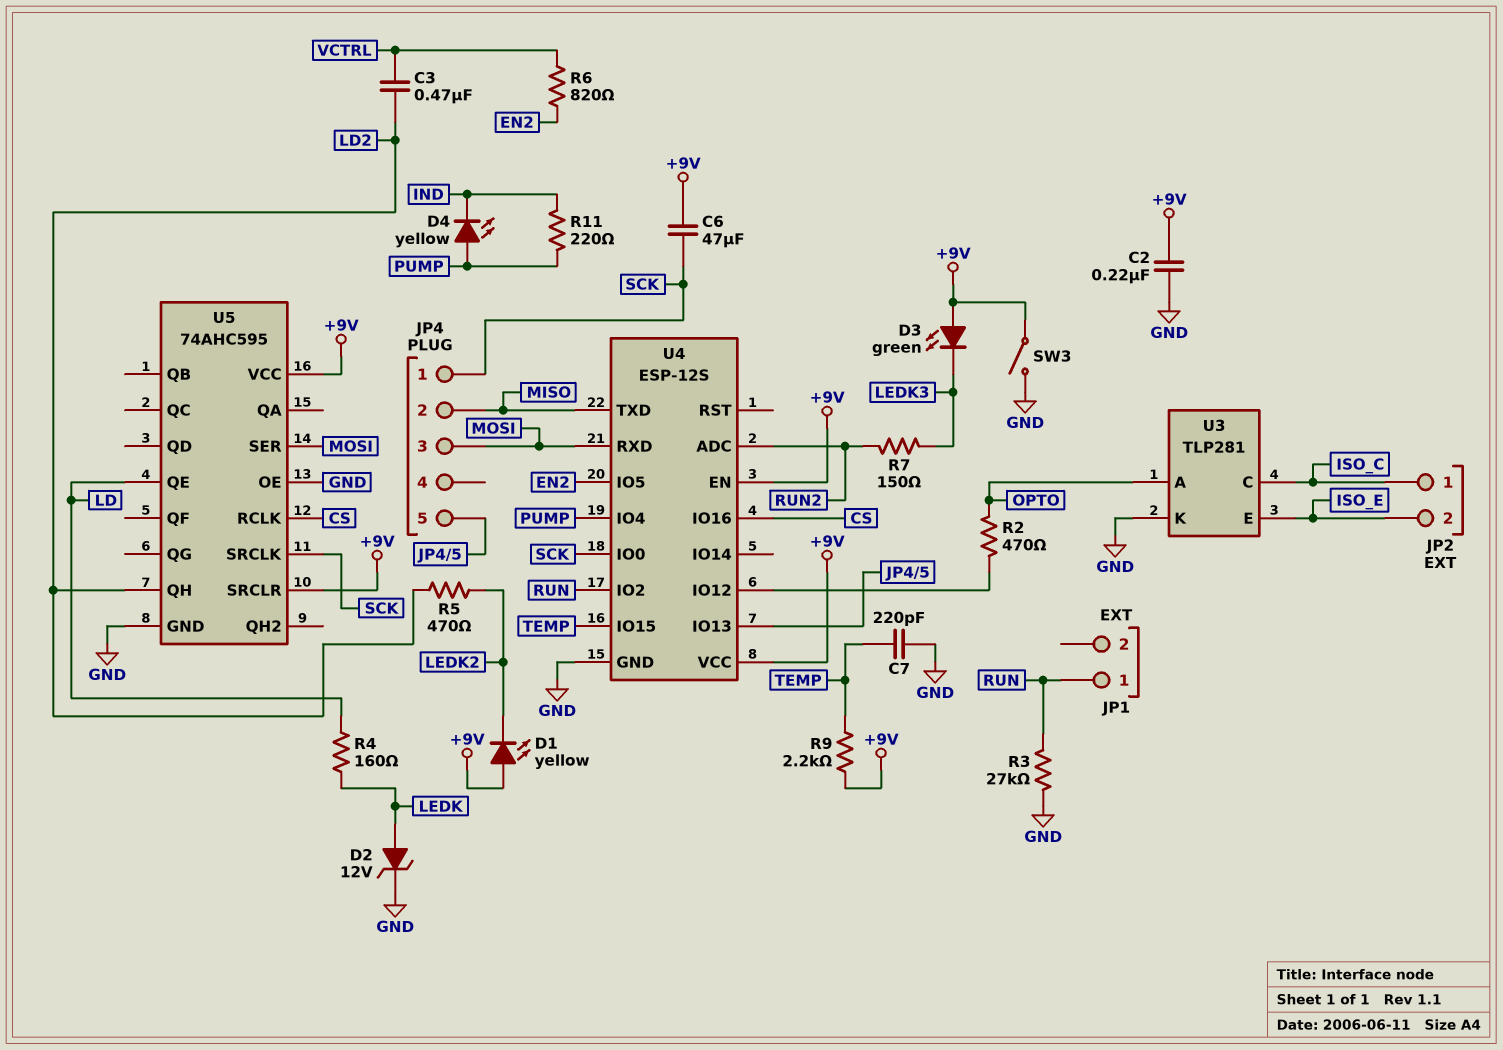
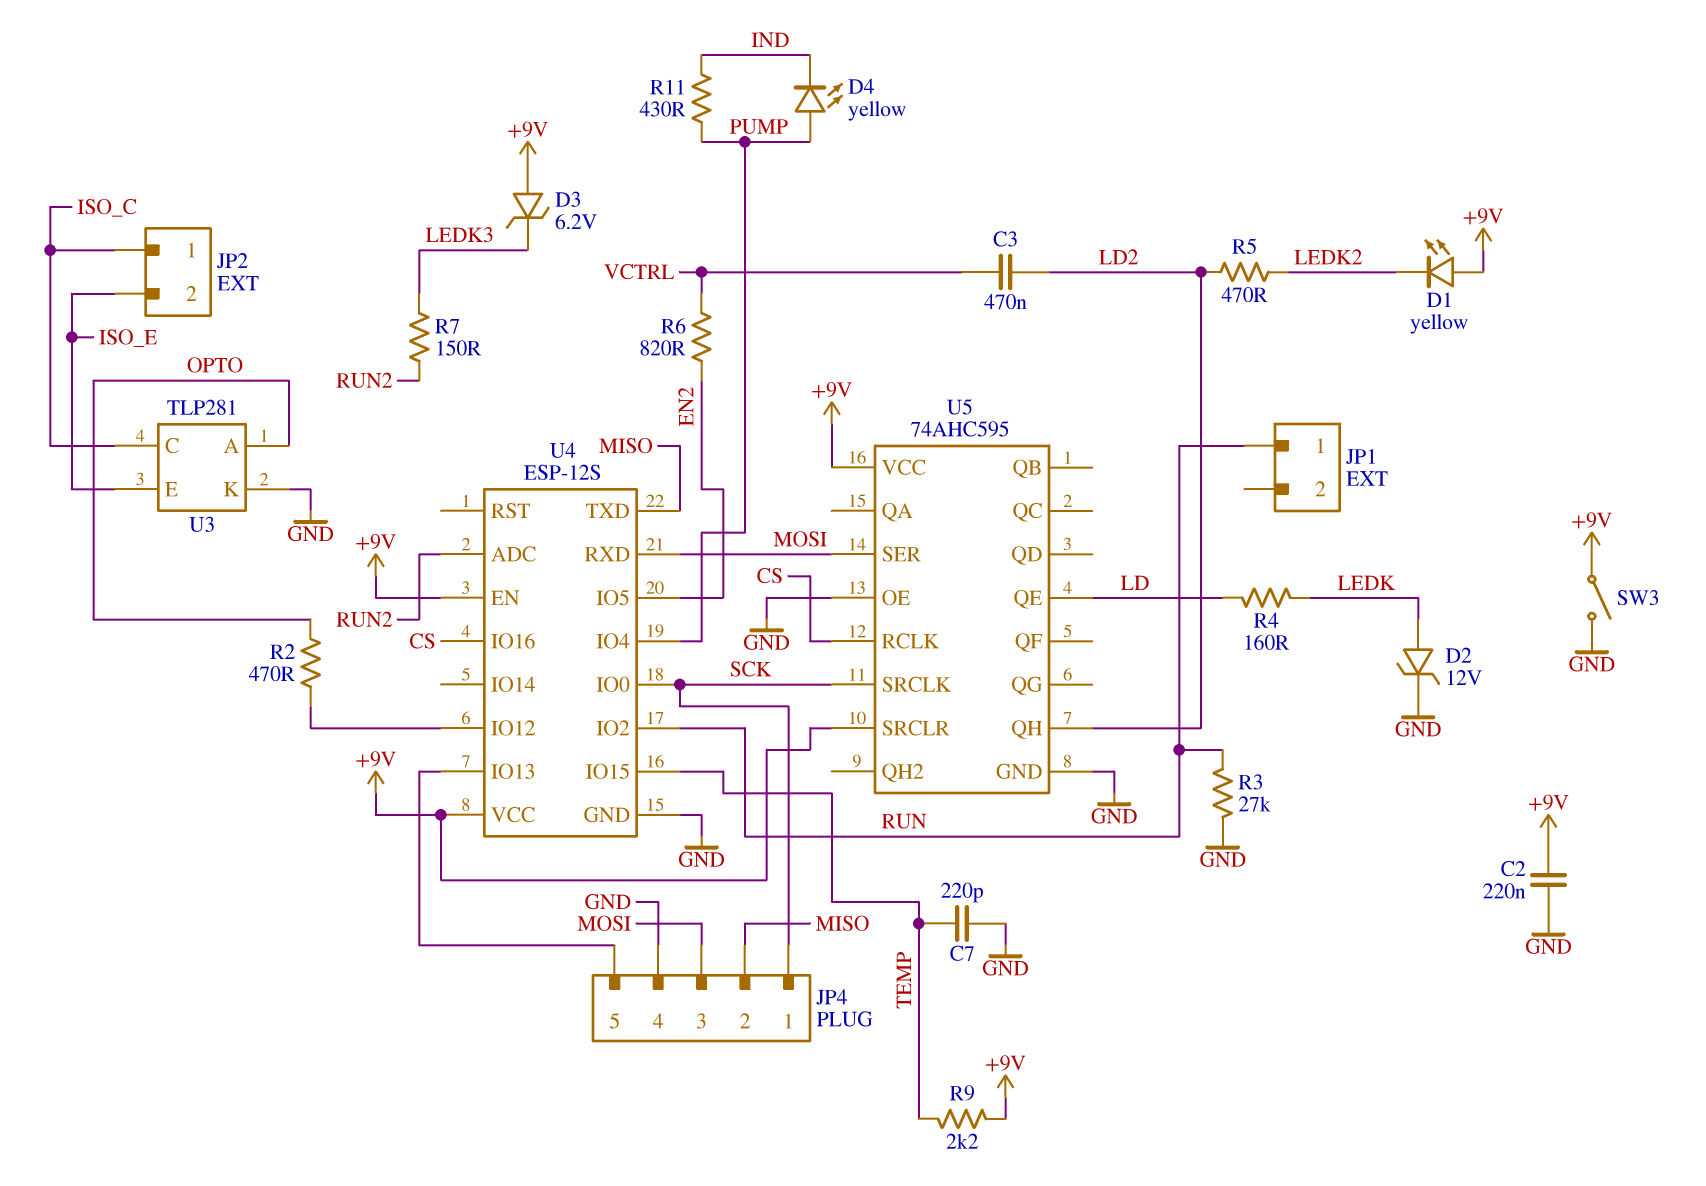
C6: 47uF (+9V, SCK) -> none
D3: LED green (A +9V, K LEDK3) -> zener 6.2V (A +9V, K LEDK3)
JP4 pin 4: none -> GND
R11: 220 (IND, PUMP) -> 430 (IND, PUMP)

